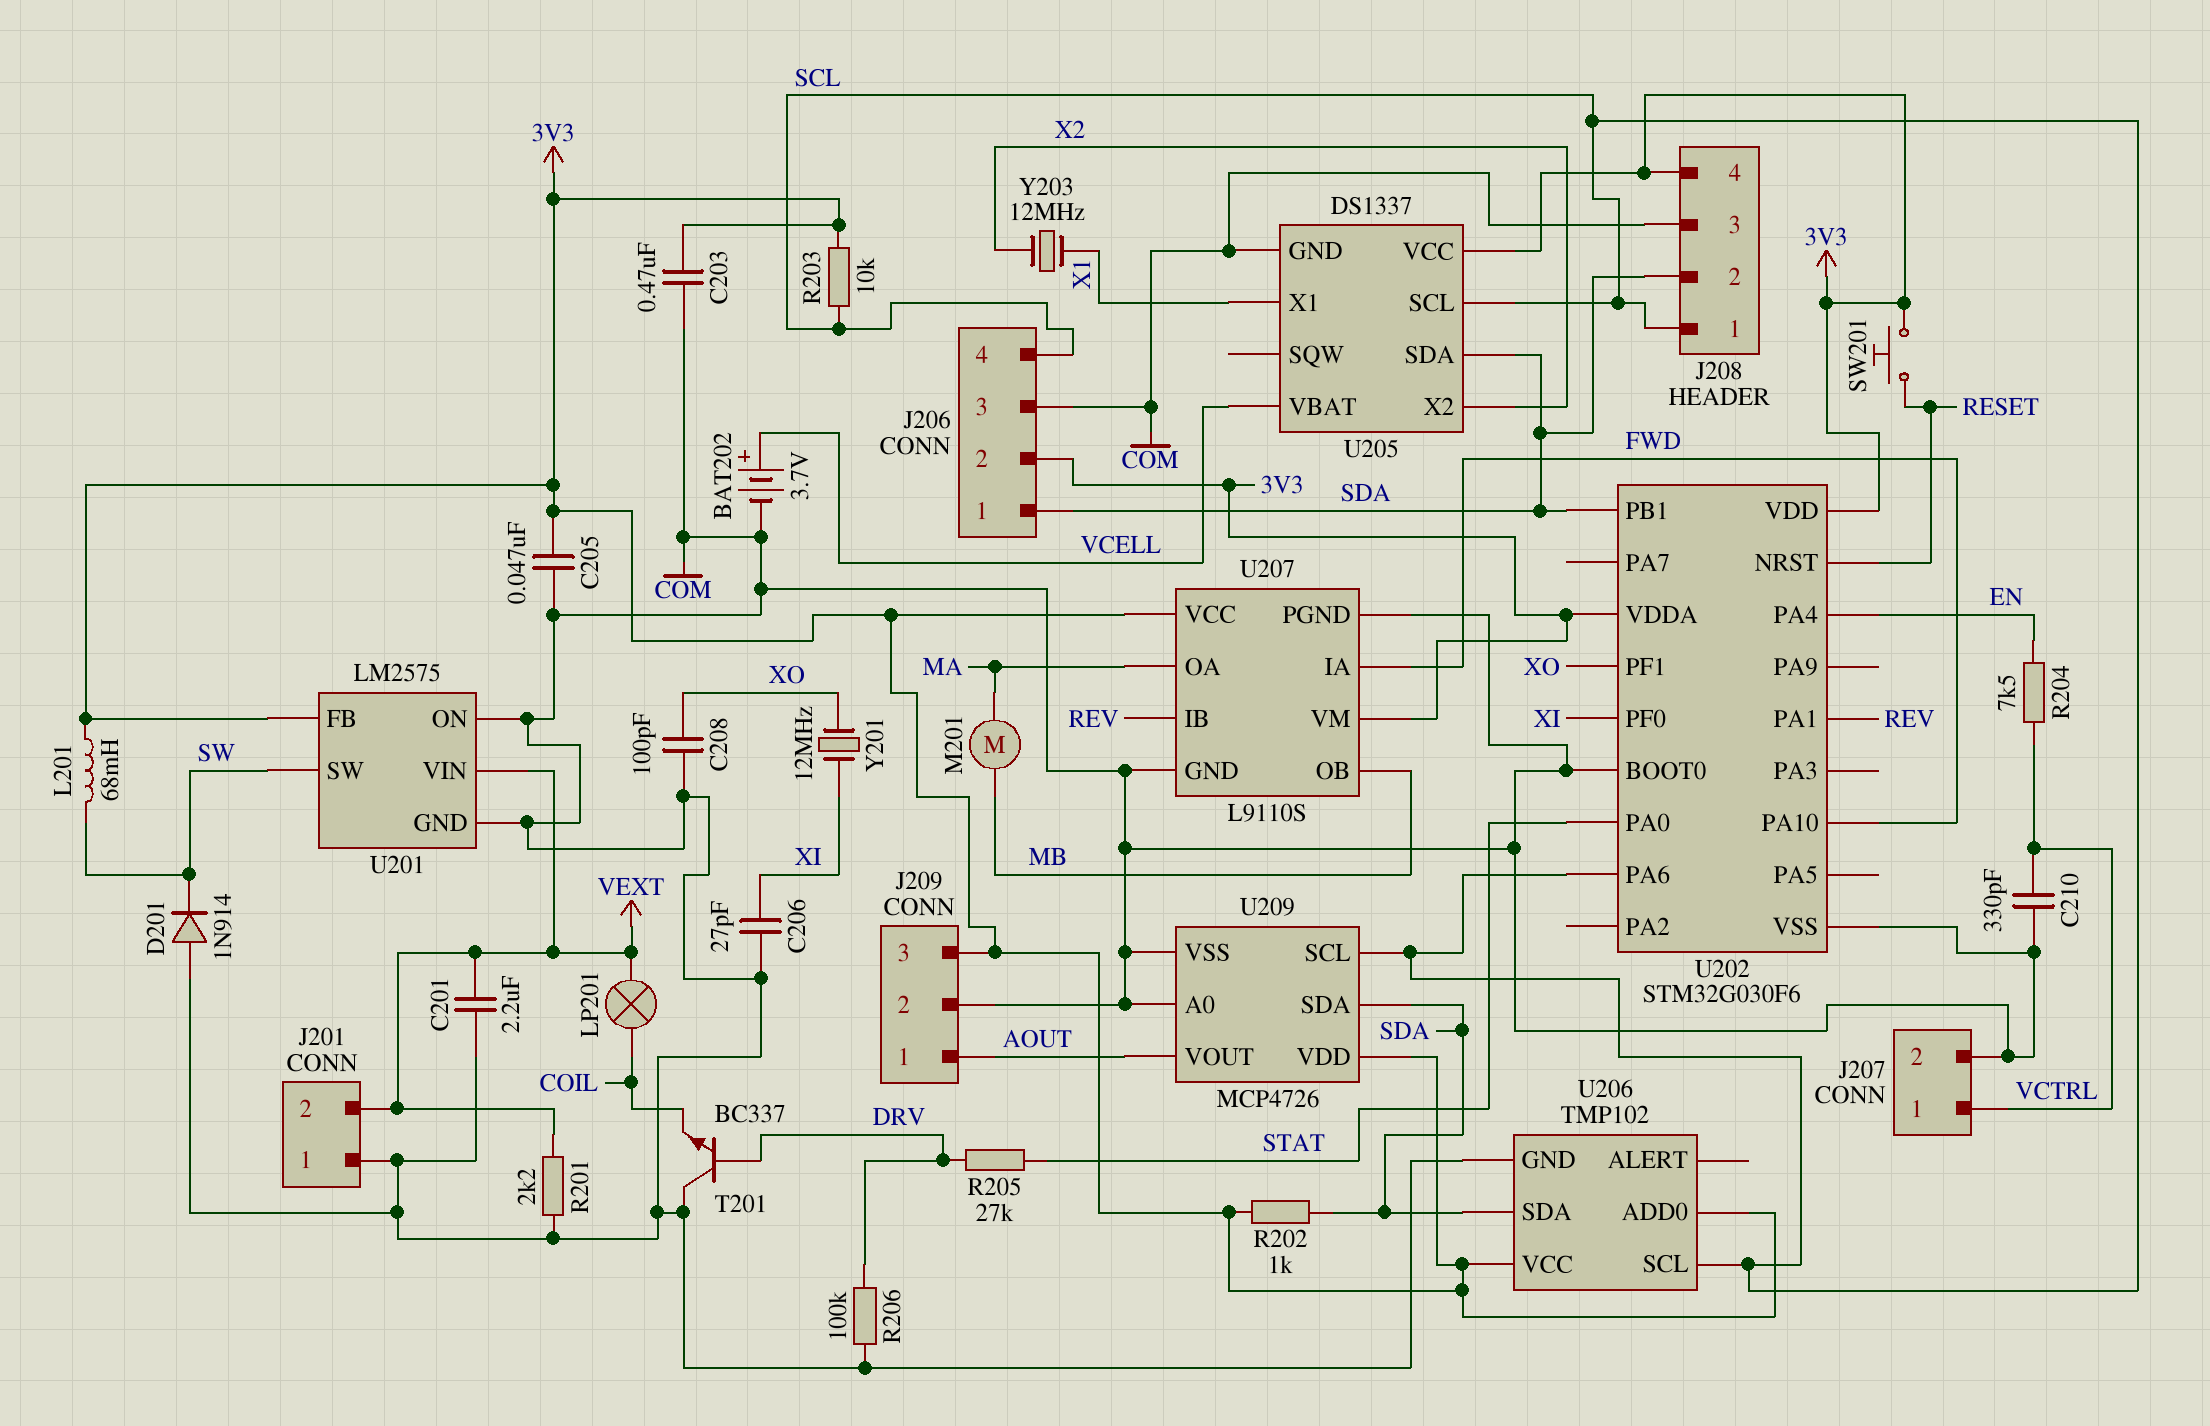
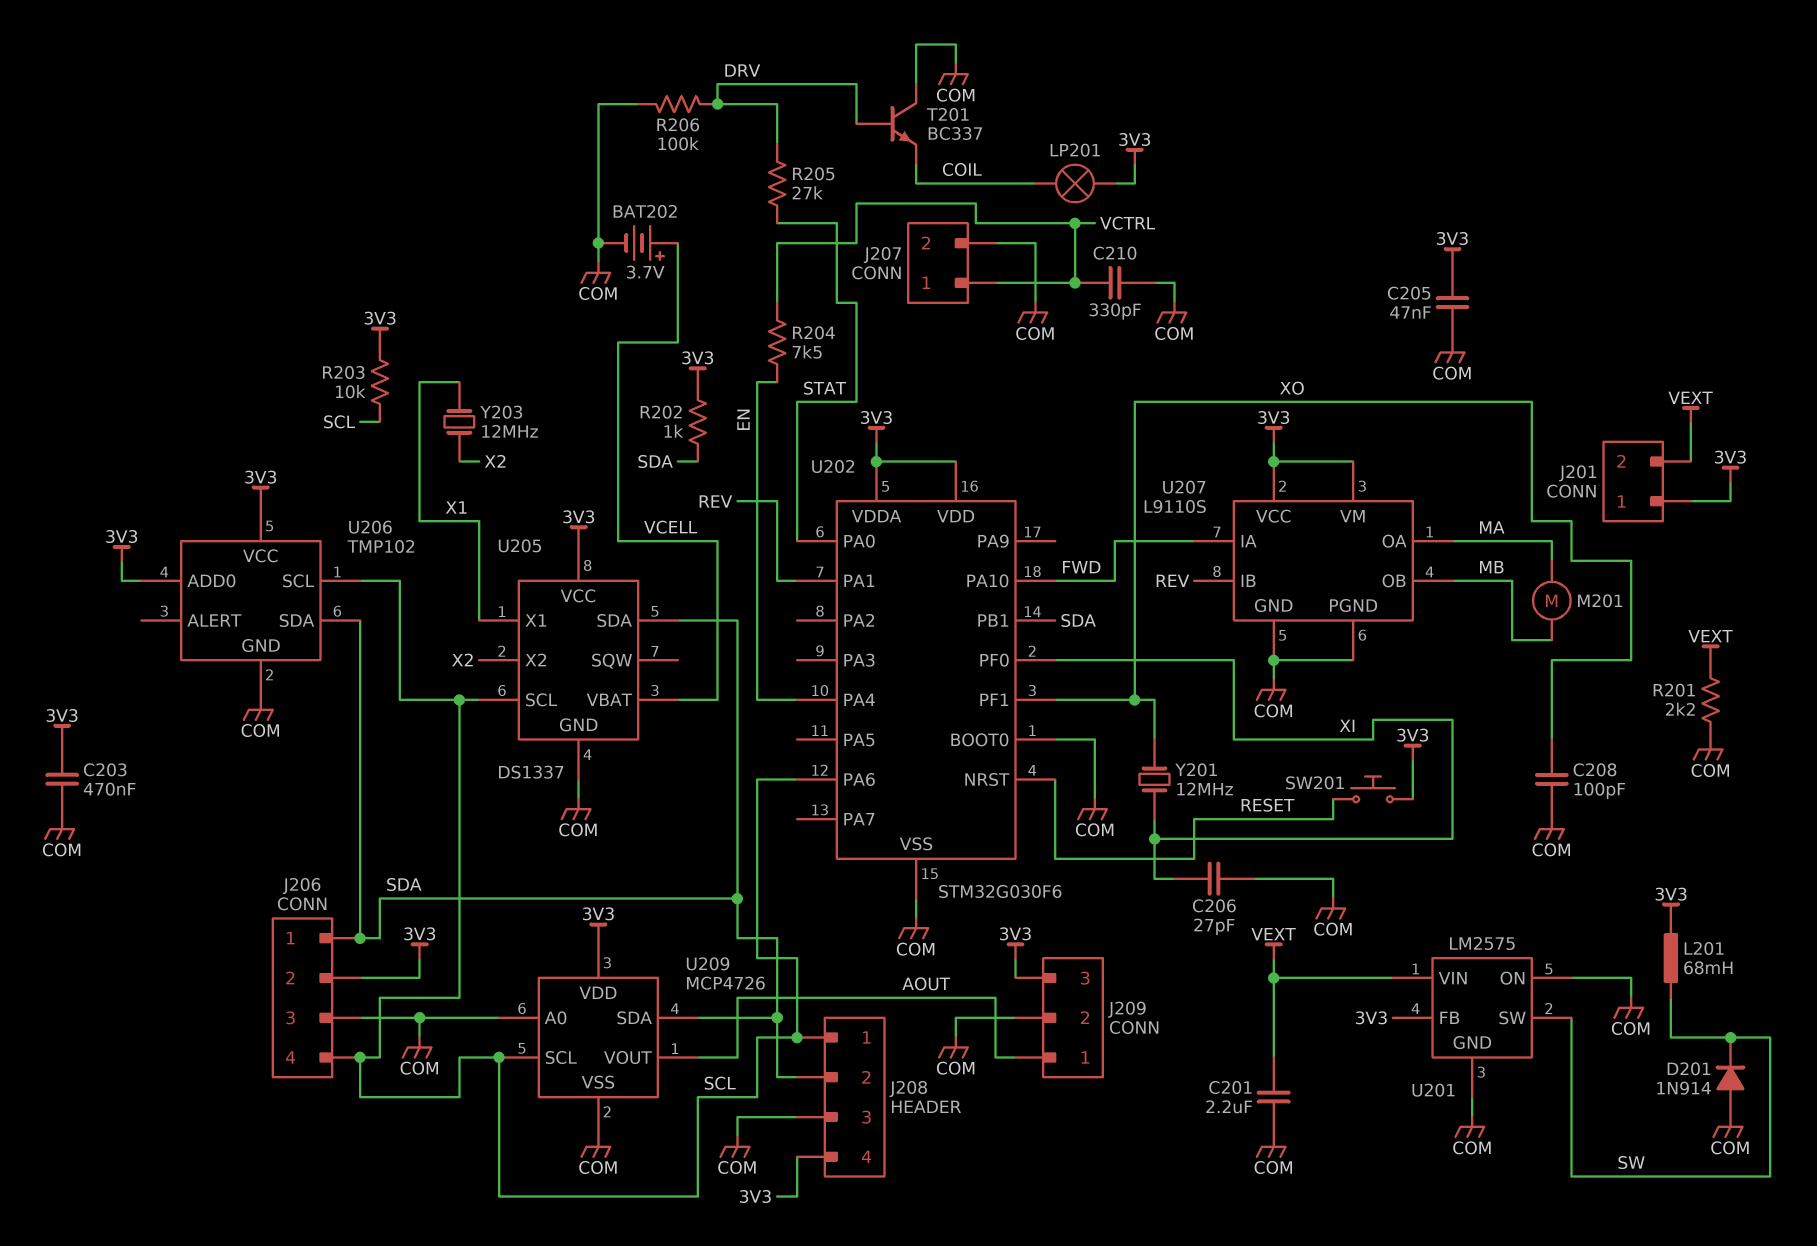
J201 pin 1: COM -> 3V3
LP201: lamp (COIL, VEXT) -> lamp (3V3, COIL)

